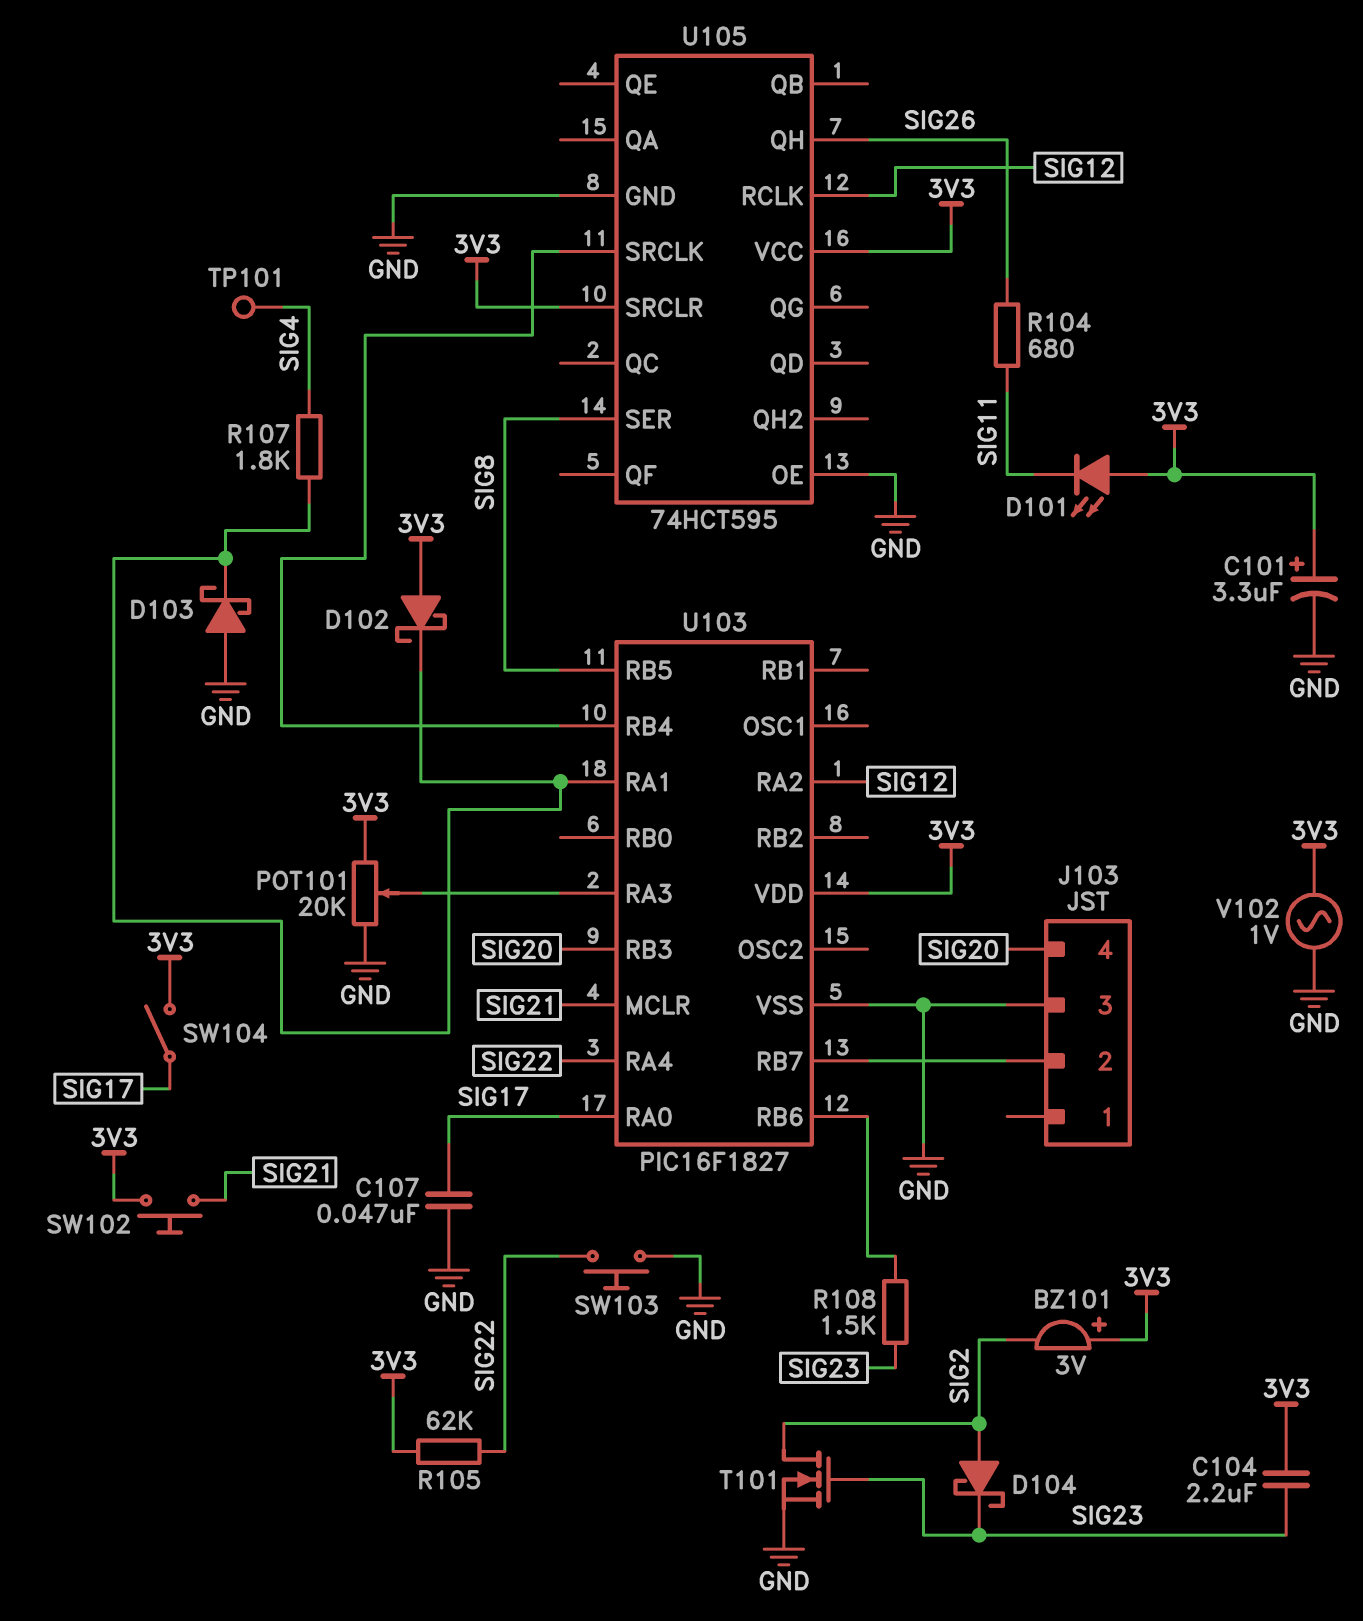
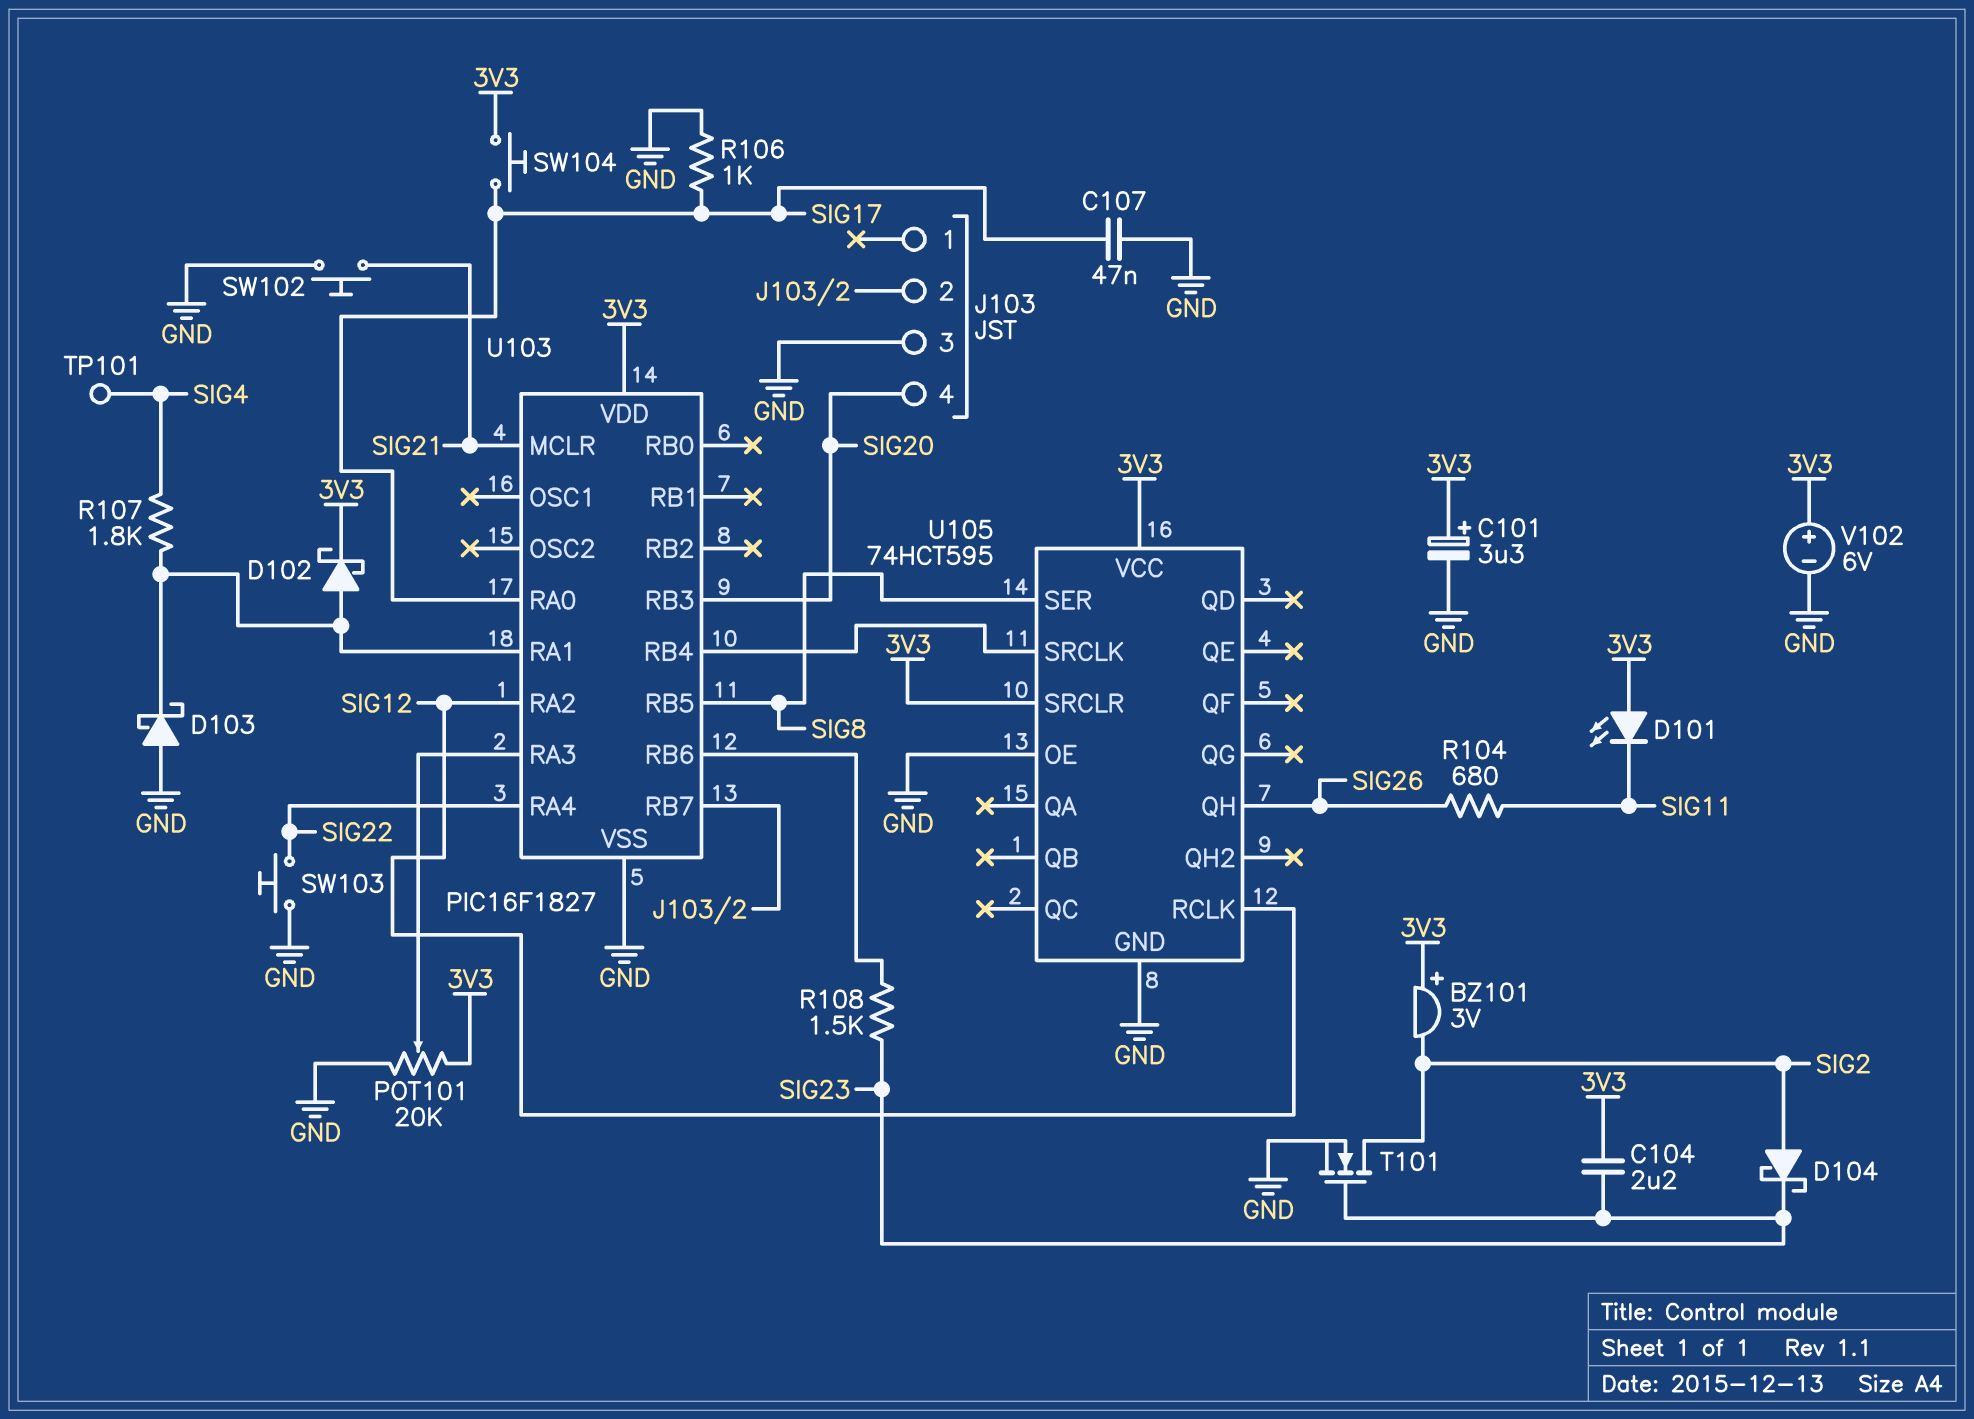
D102: schottky (A 3V3, K U103/RA1) -> schottky (A U103/RA1, K 3V3)
R105: 62k (3V3, SIG22) -> none
R106: none -> 1k (GND, SIG17)
SW102: button (3V3, SIG21) -> button (GND, SIG21)
SW104: switch (3V3, SIG17) -> button (3V3, SIG17)
V102: AC 1V (3V3, GND) -> 6V (plus 3V3, minus GND)

